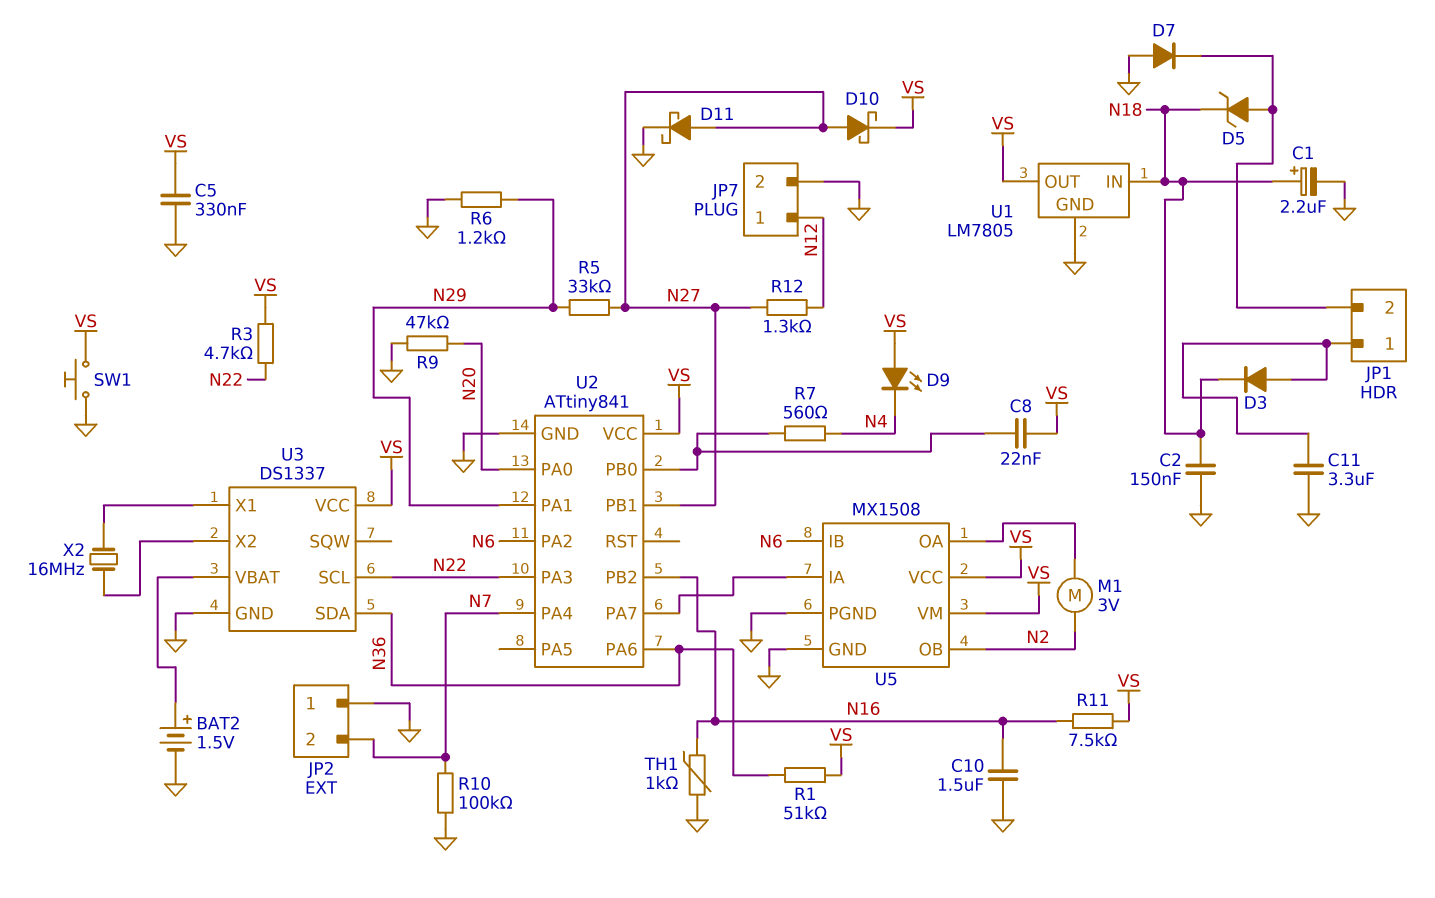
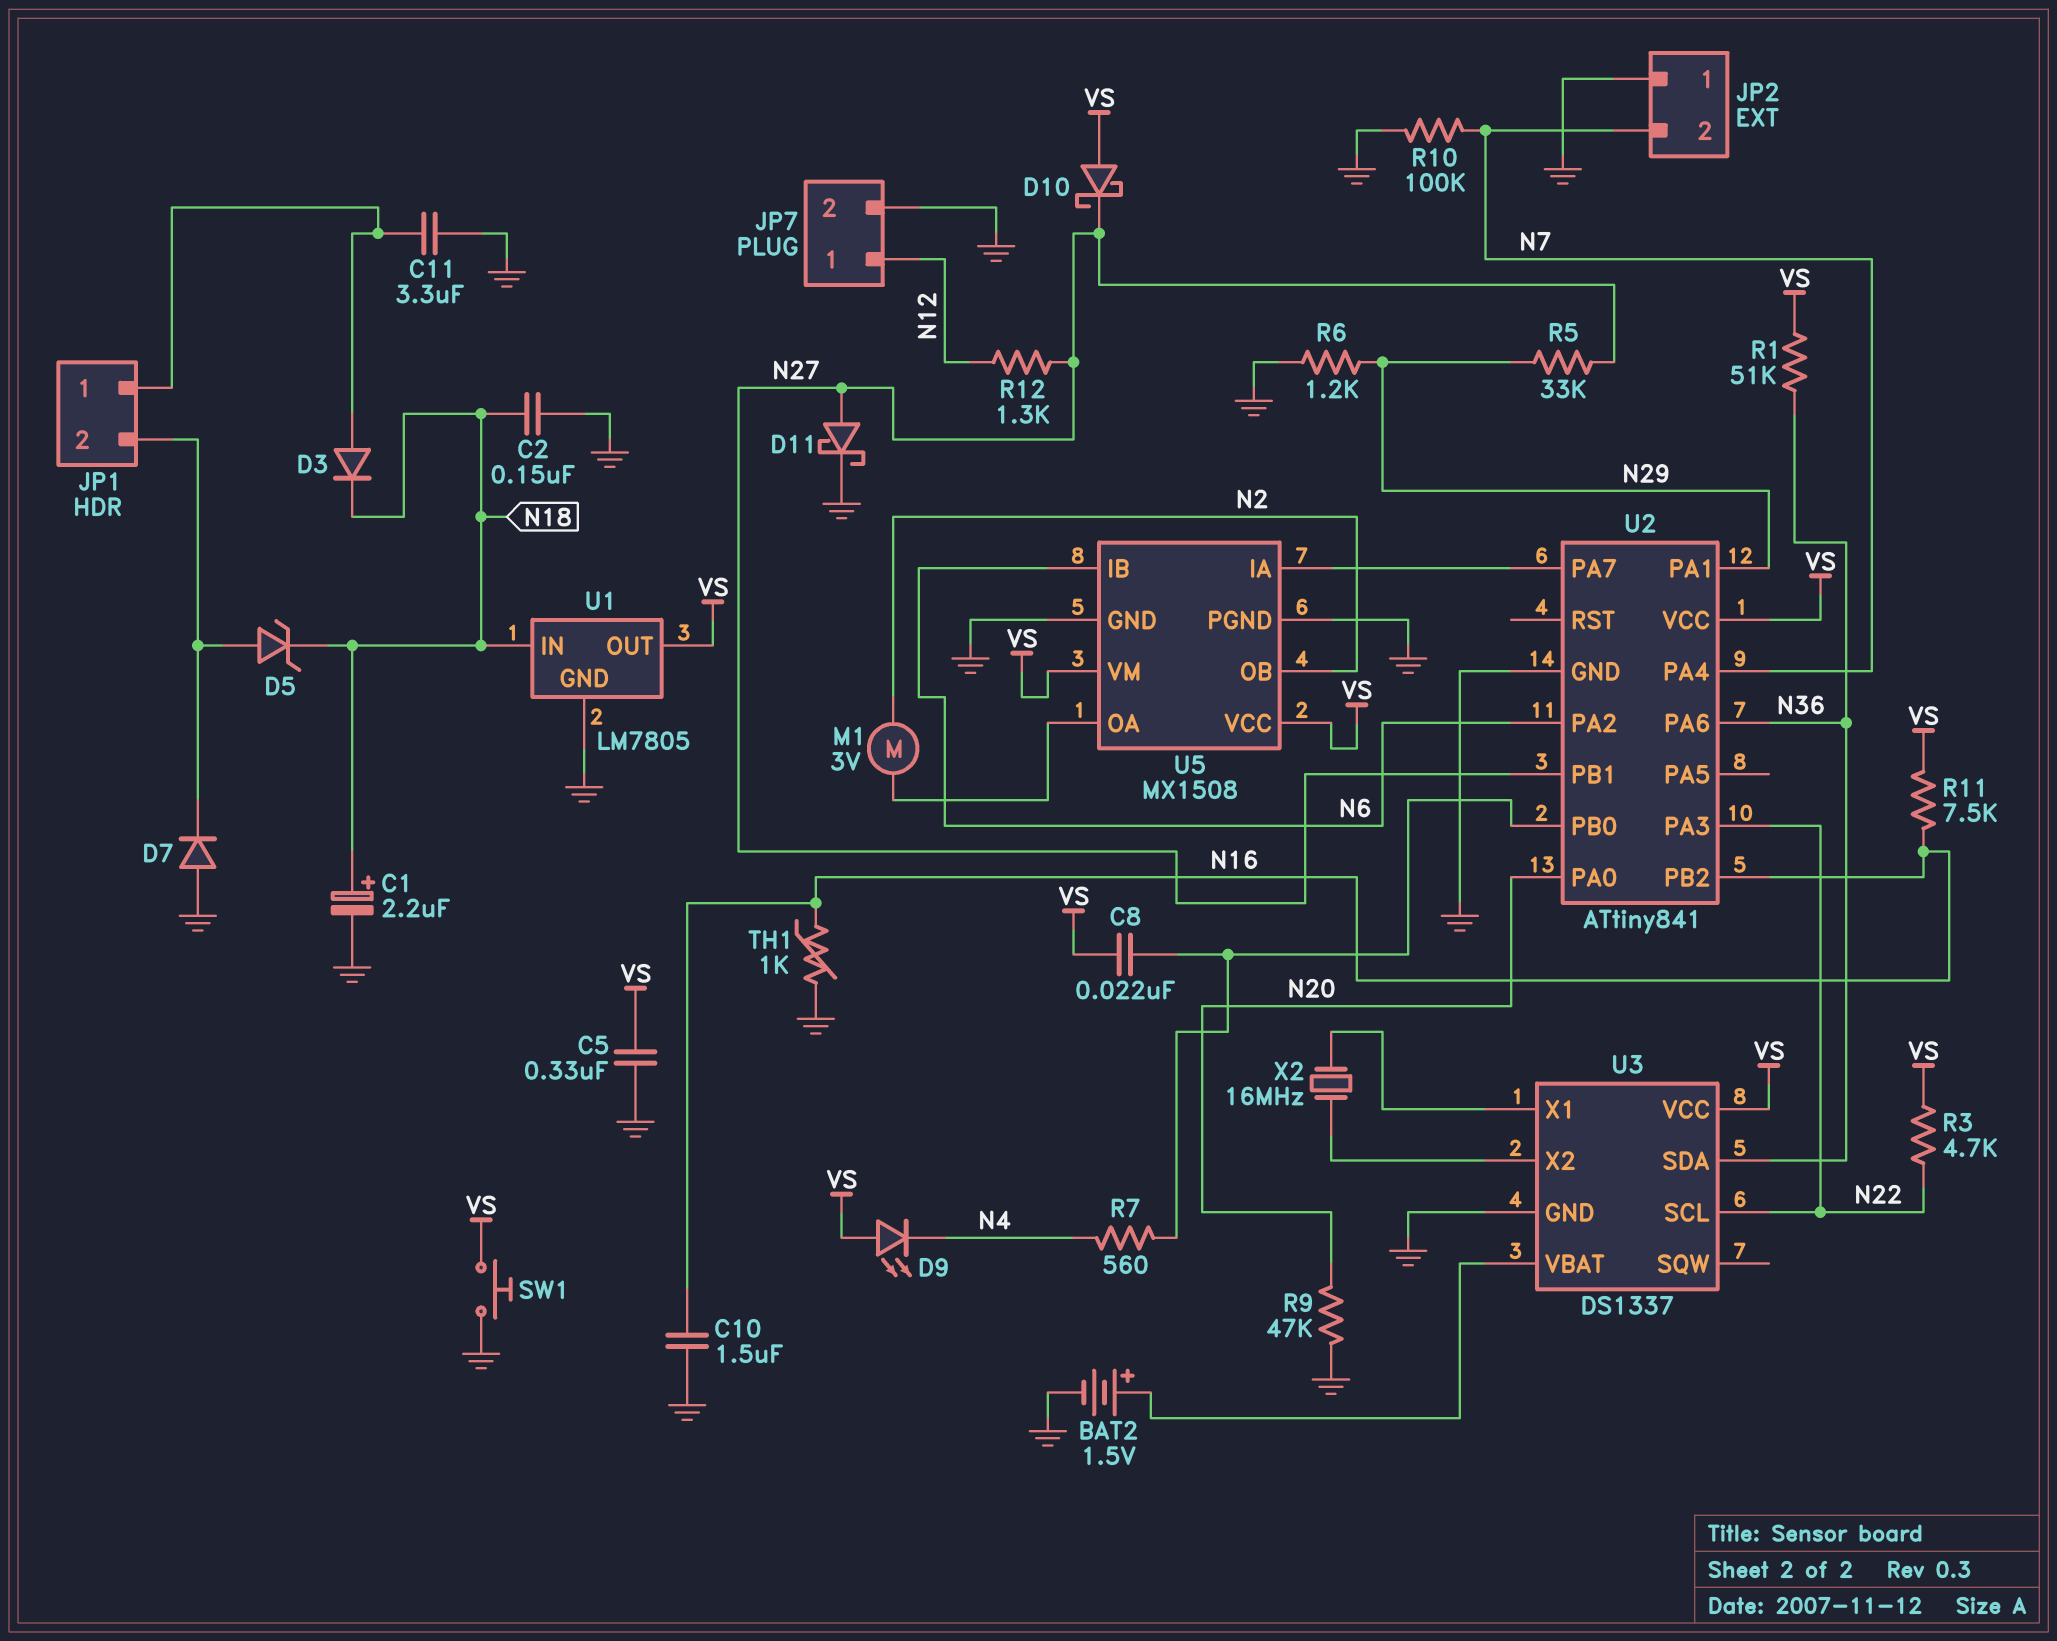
D10: schottky (A N27, K VS) -> schottky (A VS, K N27)

